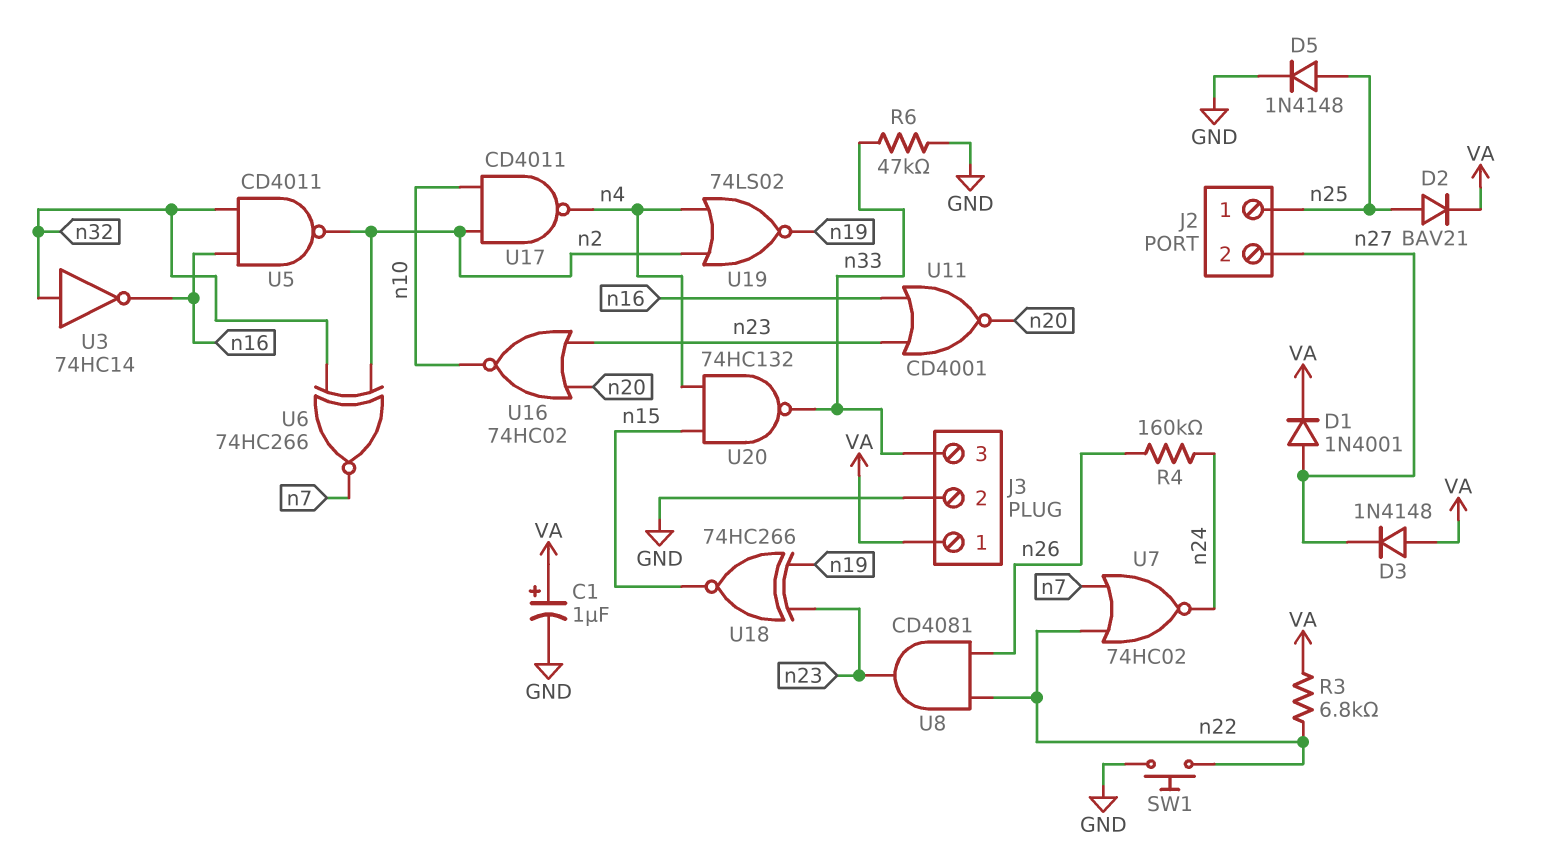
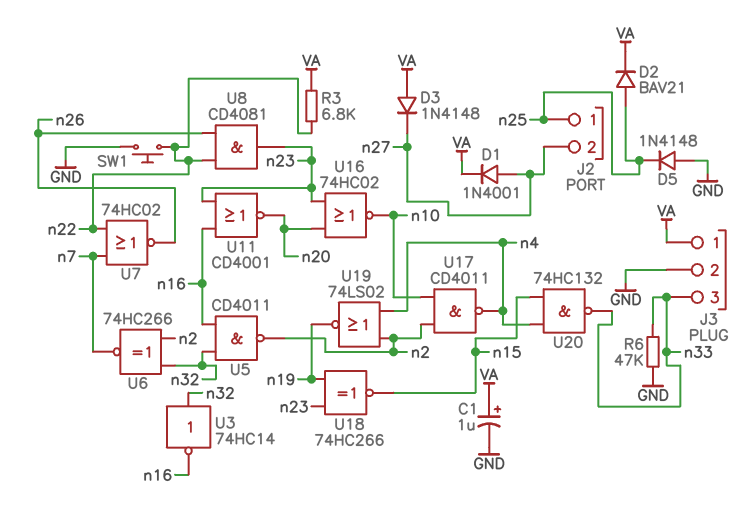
D5: diode 1N4148 (A n25, K GND) -> diode 1N4148 (A GND, K n25)
R4: 160k (n24, n26) -> none
U7: NOR 74HC02 (in n7, in n22, out n24) -> NOR 74HC02 (in n7, in n22, out n26)

